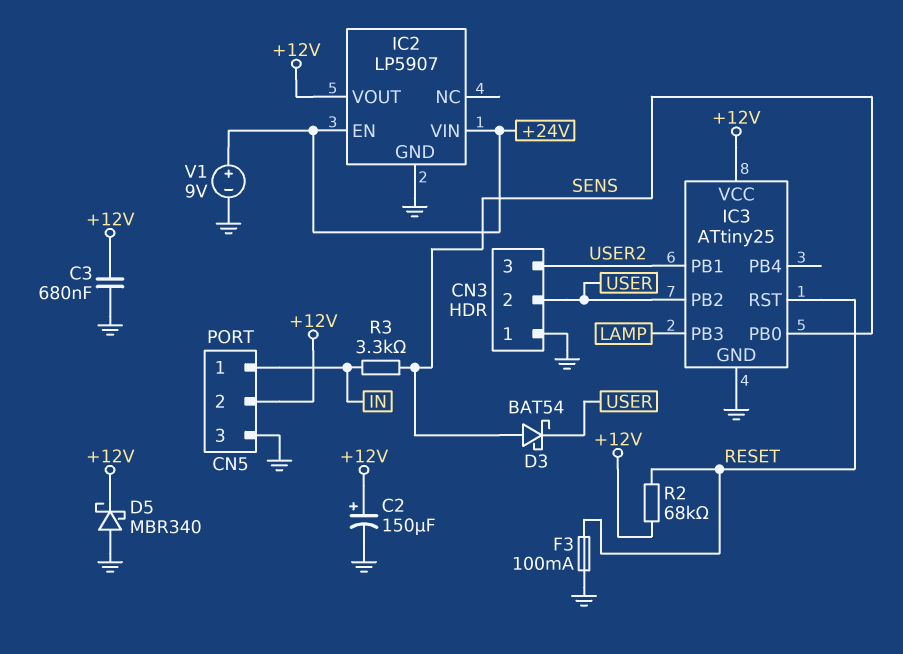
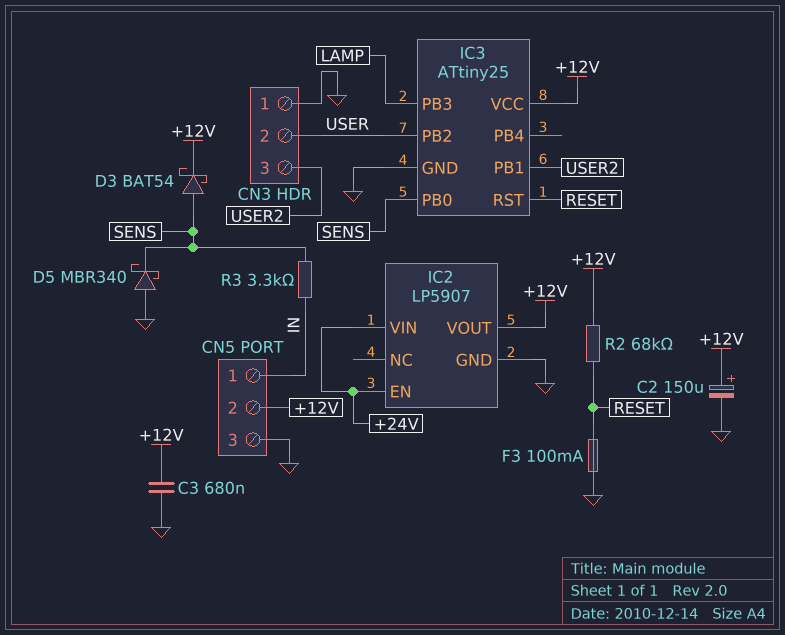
D3: schottky BAT54 (A SENS, K USER) -> schottky BAT54 (A SENS, K +12V)
D5: schottky MBR340 (A GND, K +12V) -> schottky MBR340 (A GND, K SENS)
V1: 9V (plus +24V, minus GND) -> none

